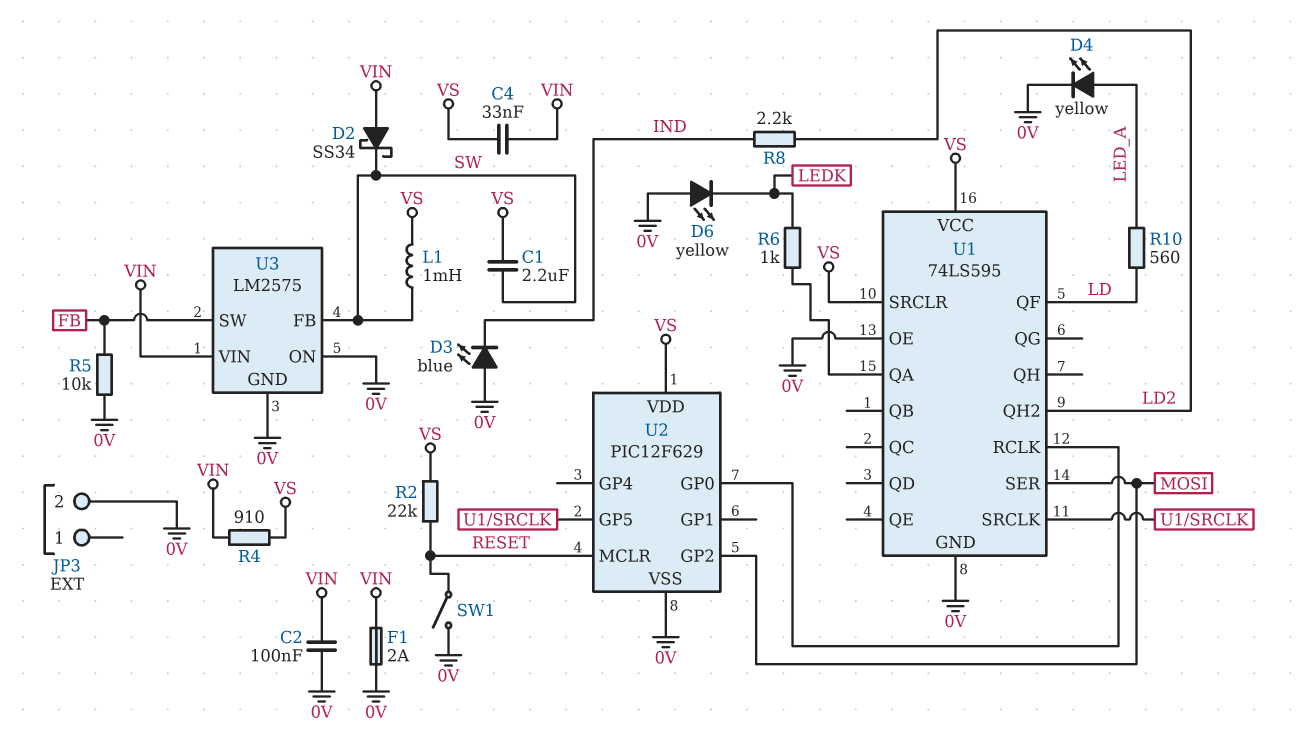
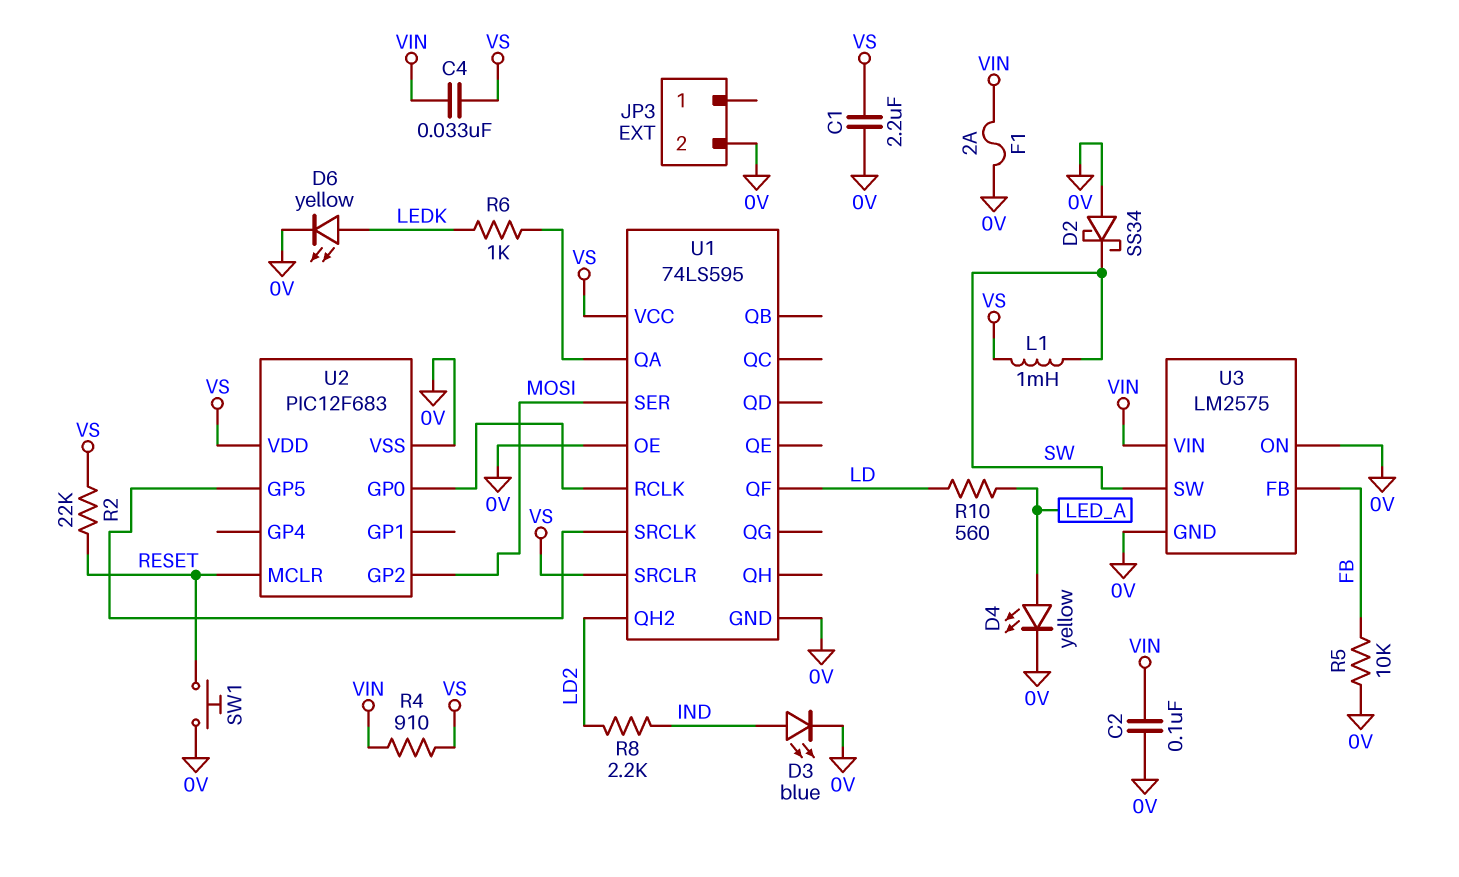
C1: 2.2uF (SW, VS) -> 2.2uF (0V, VS)
D2: schottky SS34 (A VIN, K SW) -> schottky SS34 (A 0V, K SW)
D3: LED blue (A 0V, K IND) -> LED blue (A IND, K 0V)
D6: LED yellow (A 0V, K LEDK) -> LED yellow (A LEDK, K 0V)
SW1: switch (0V, RESET) -> button (0V, RESET)
U2: PIC12F629 -> PIC12F683
U3 pin FB: SW -> FB
U3 pin SW: FB -> SW

